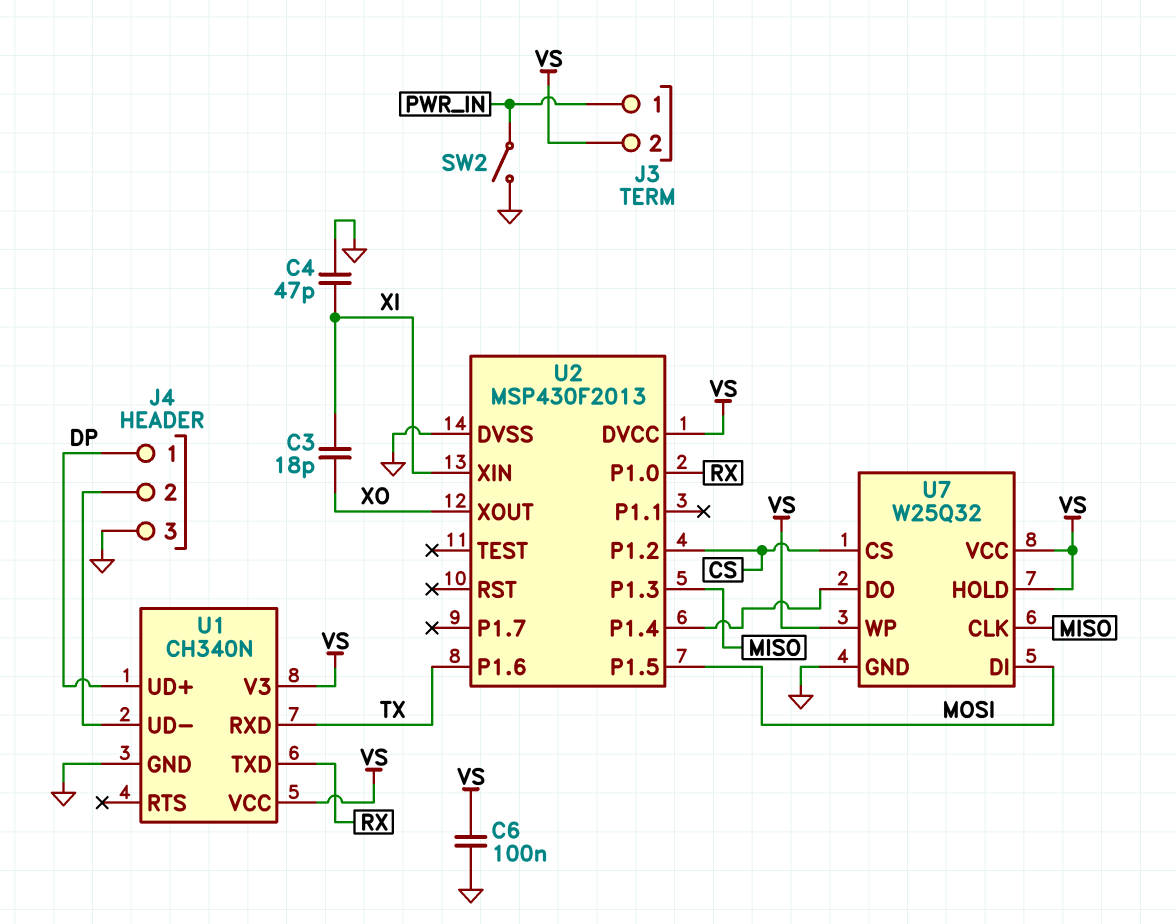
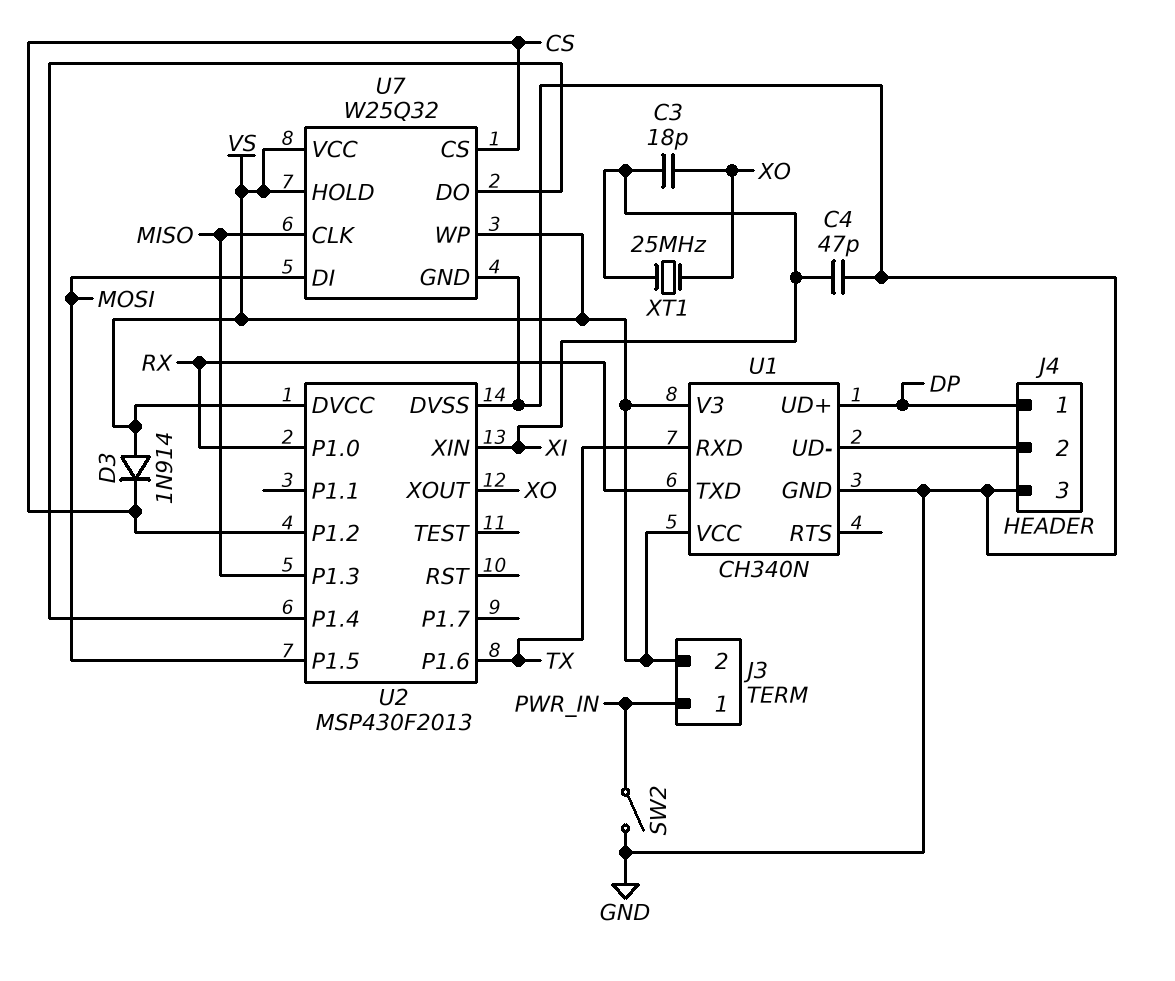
C6: 100nF (GND, VS) -> none
D3: none -> diode 1N914 (A VS, K CS)
XT1: none -> 25MHz (XI, XO)

